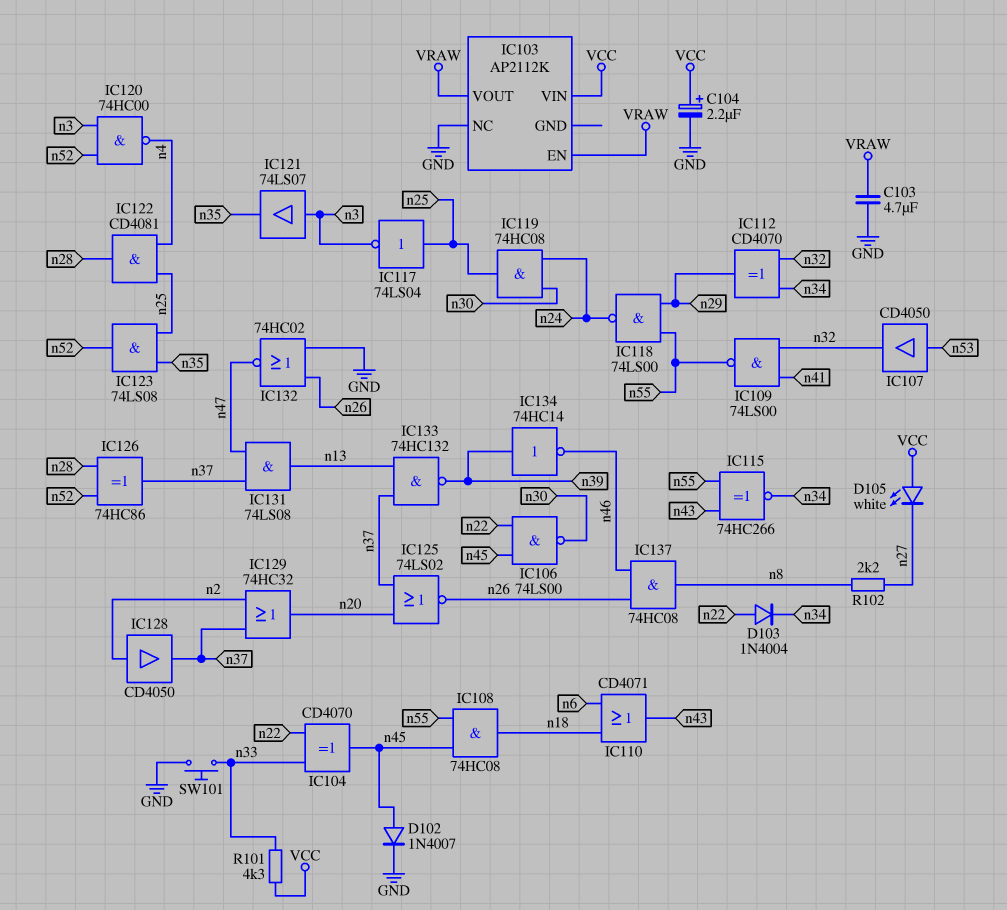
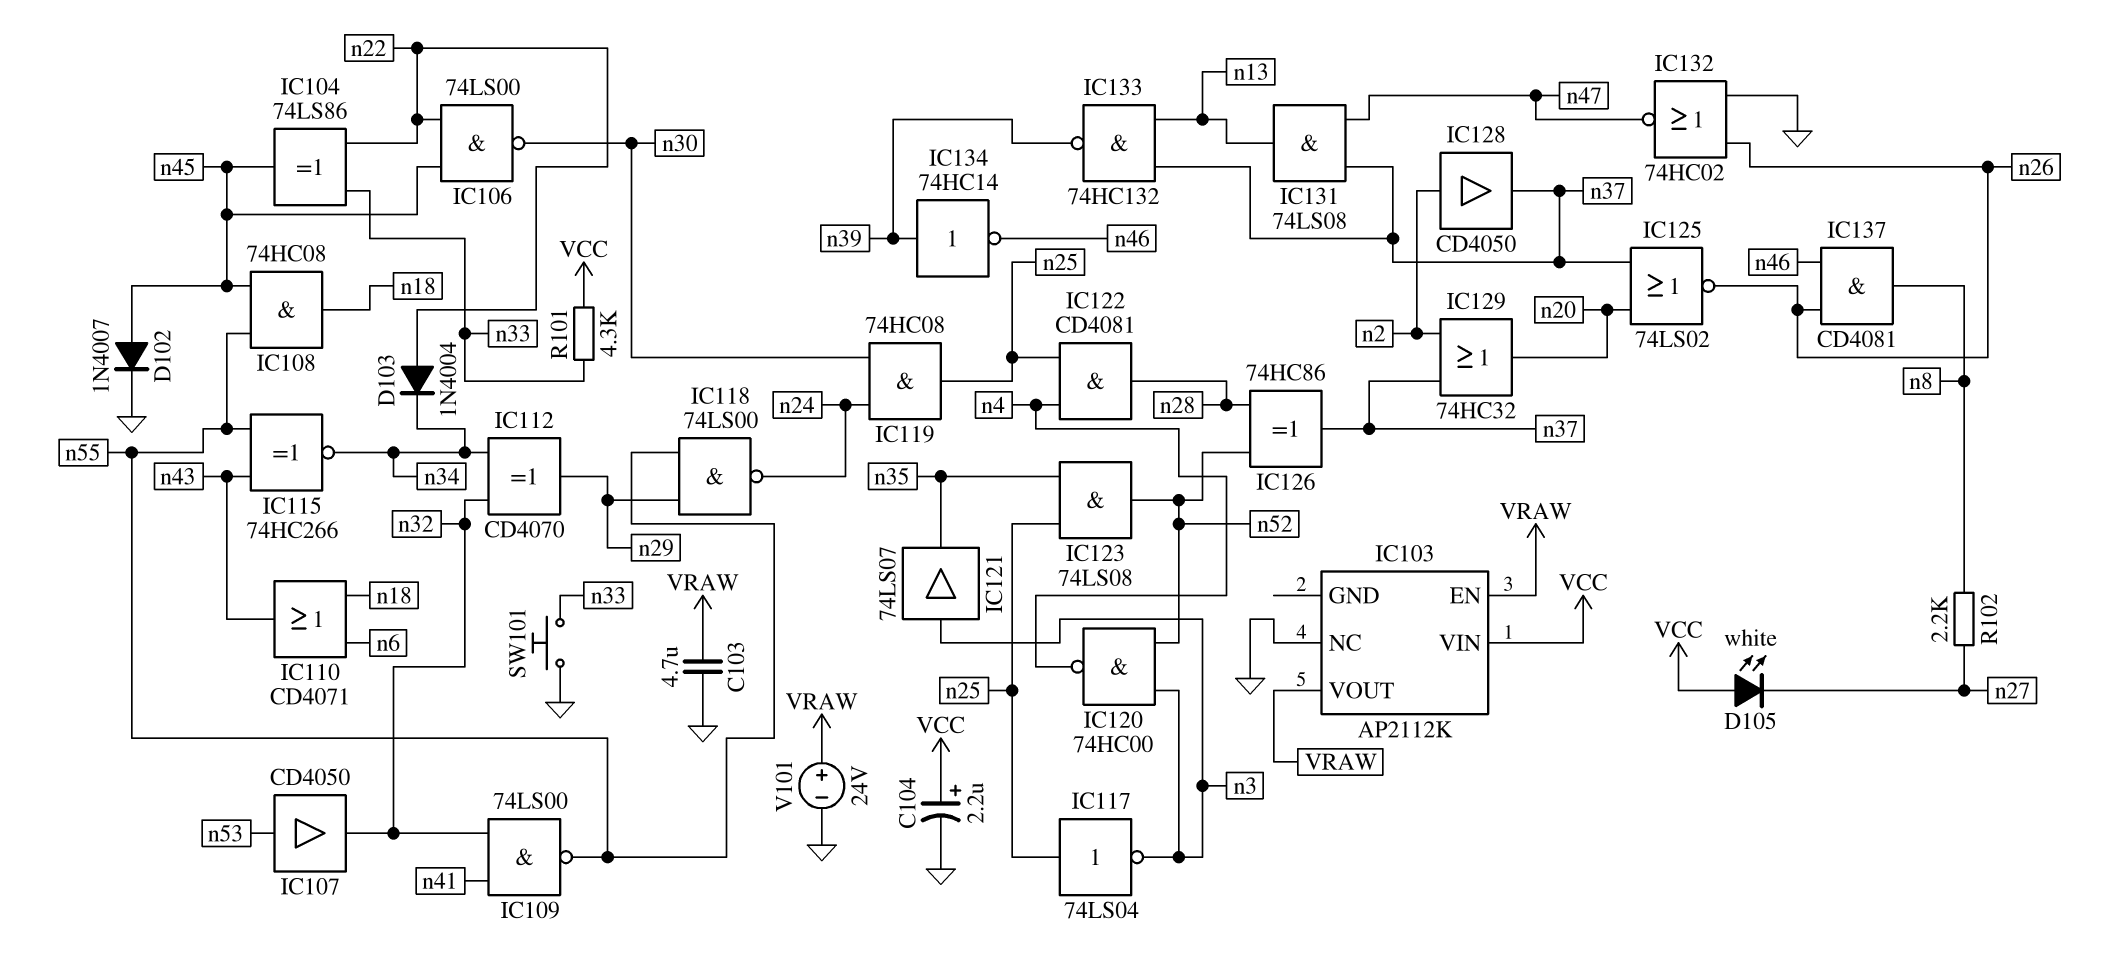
IC104: XOR CD4070 (in n22, in n33, out n45) -> XOR 74LS86 (in n22, in n33, out n45)
IC137: AND 74HC08 (in n26, in n46, out n8) -> AND CD4081 (in n26, in n46, out n8)
V101: none -> 24V (plus VRAW, minus GND)

